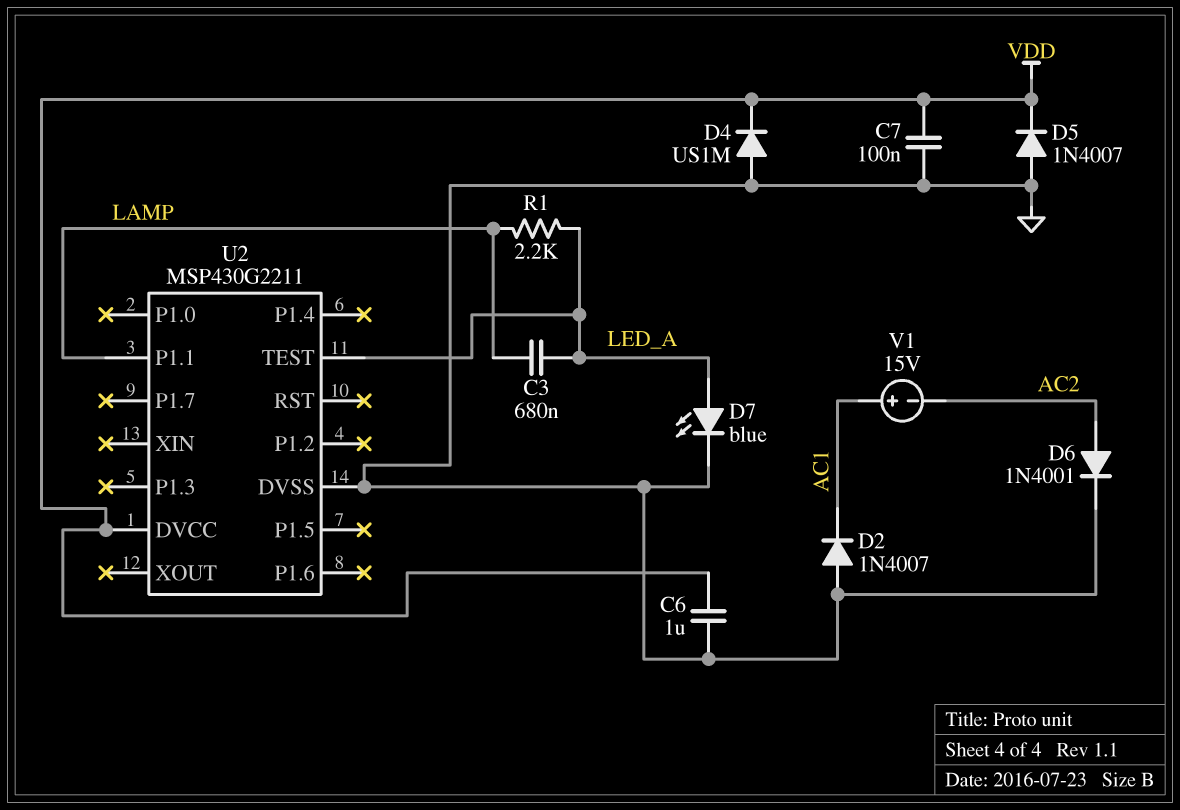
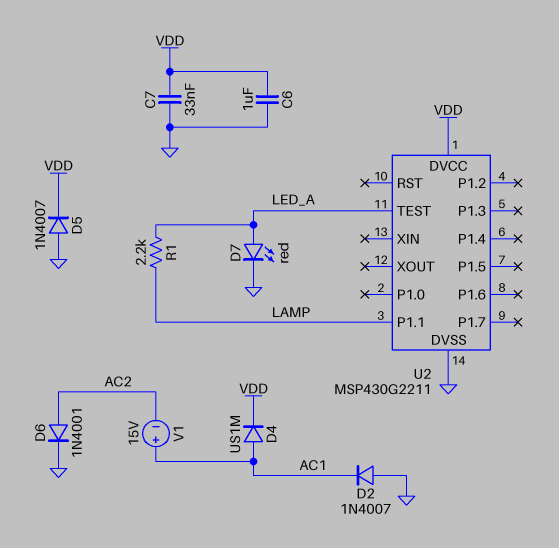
C3: 680nF (LAMP, LED_A) -> none
C7: 100nF (GND, VDD) -> 33nF (GND, VDD)
D4: diode US1M (A GND, K VDD) -> diode US1M (A AC1, K VDD)
D7: LED blue (A LED_A, K GND) -> LED red (A LED_A, K GND)

